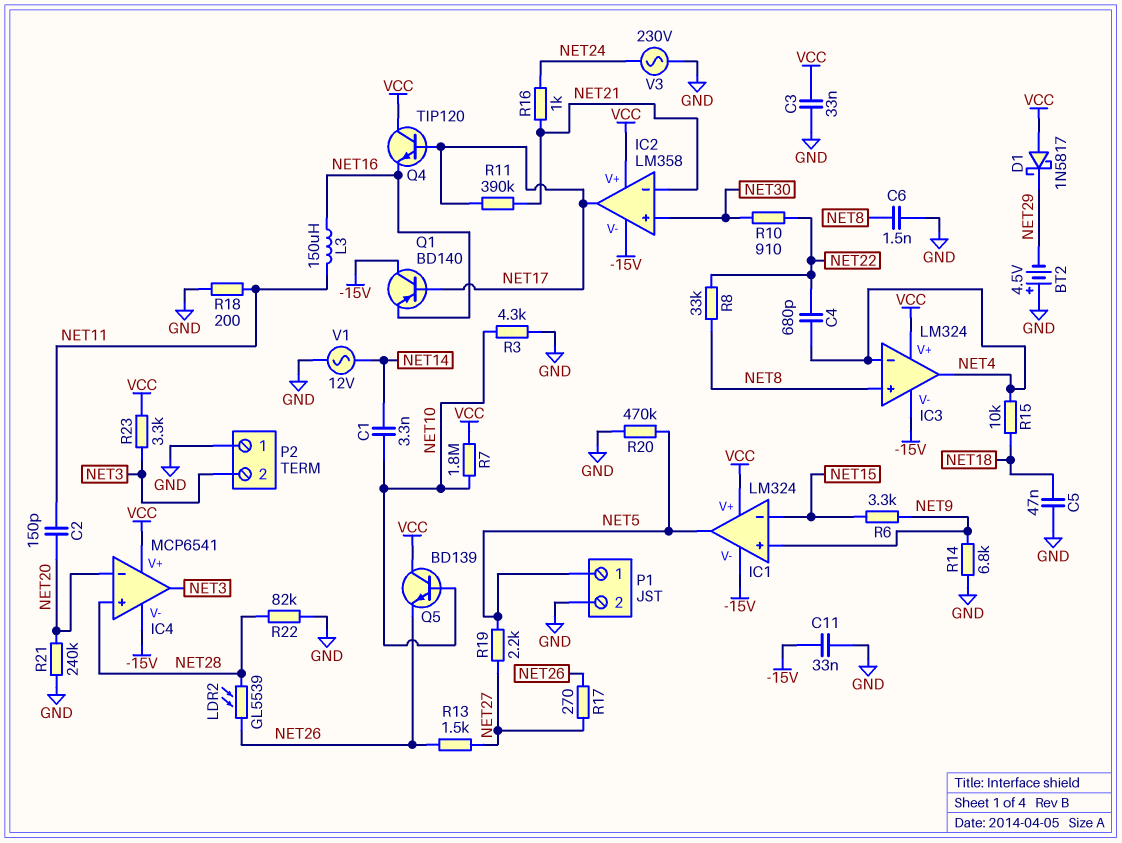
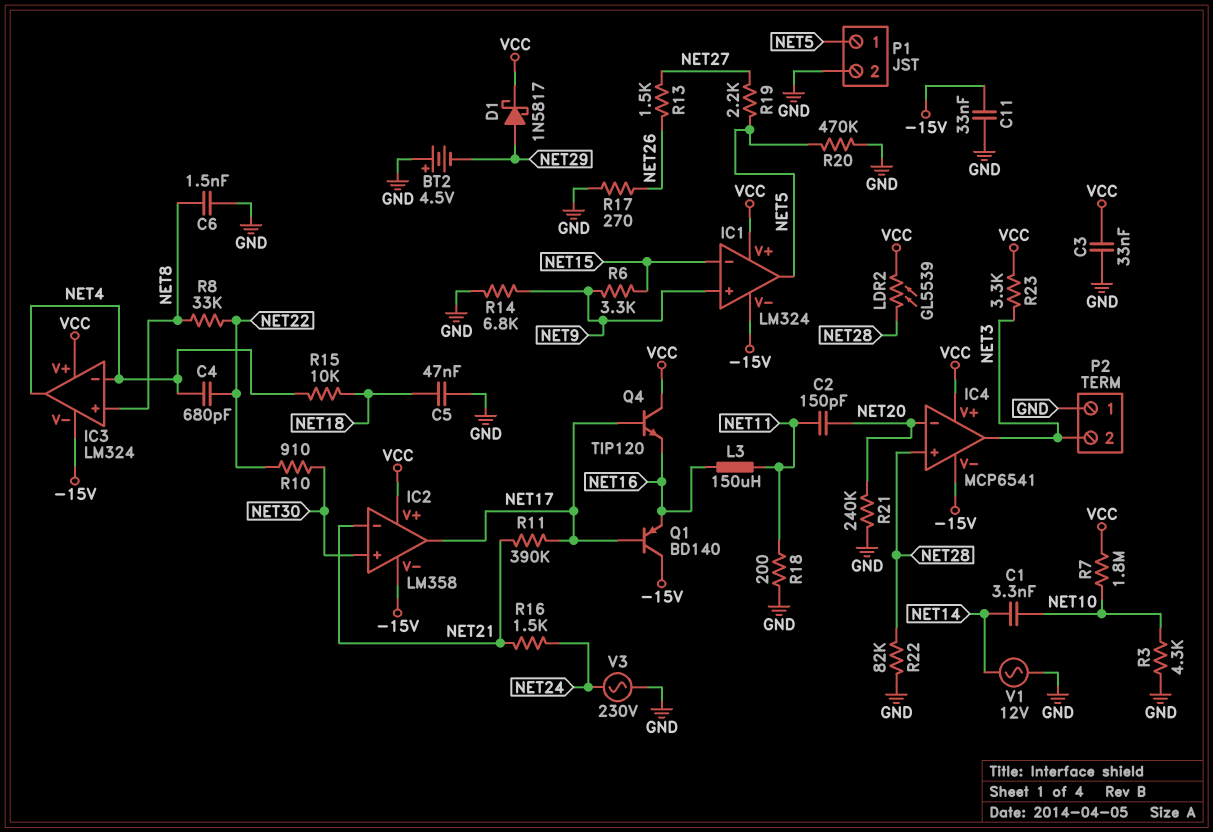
D1: schottky 1N5817 (A VCC, K NET29) -> schottky 1N5817 (A NET29, K VCC)
LDR2: GL5539 (NET26, NET28) -> GL5539 (NET28, VCC)
Q5: NPN BD139 (B NET10, C VCC, E NET26) -> none
R16: 1k (NET21, NET24) -> 1.5k (NET21, NET24)
R17: 270 (NET26, NET27) -> 270 (GND, NET26)

